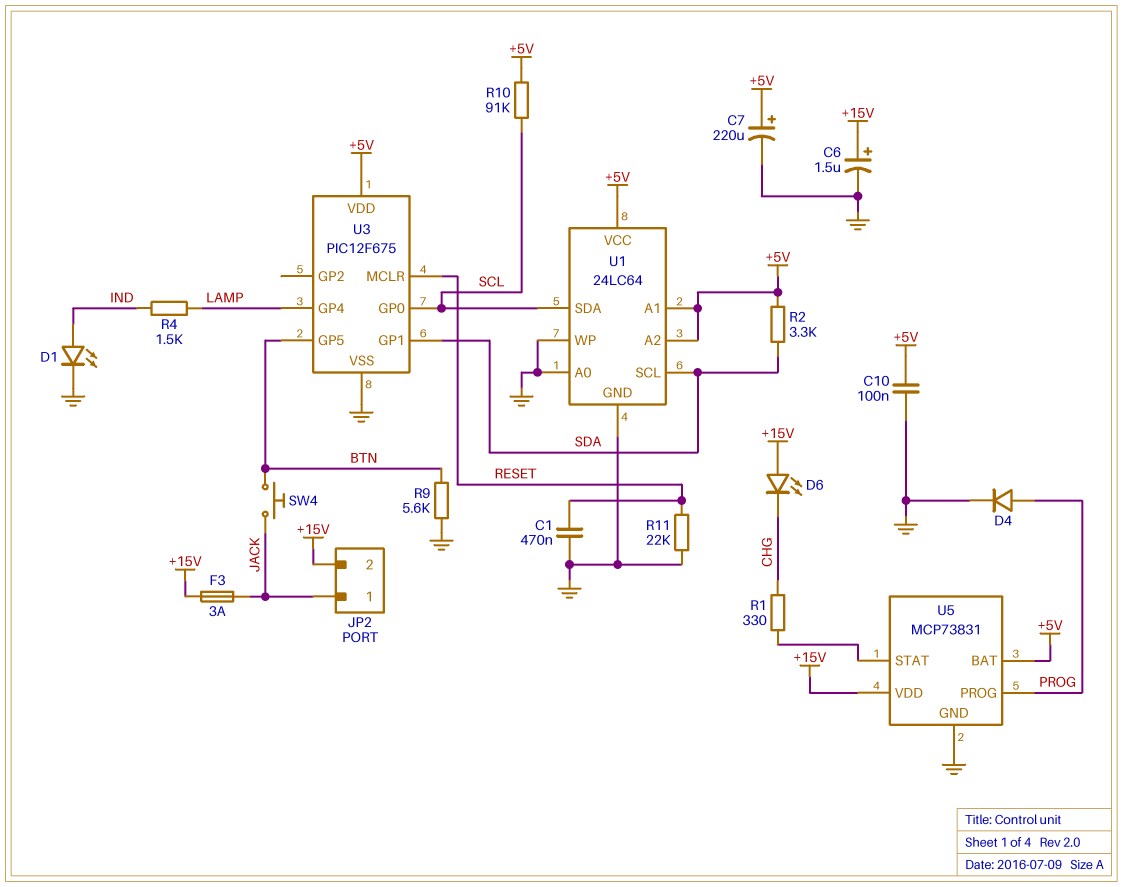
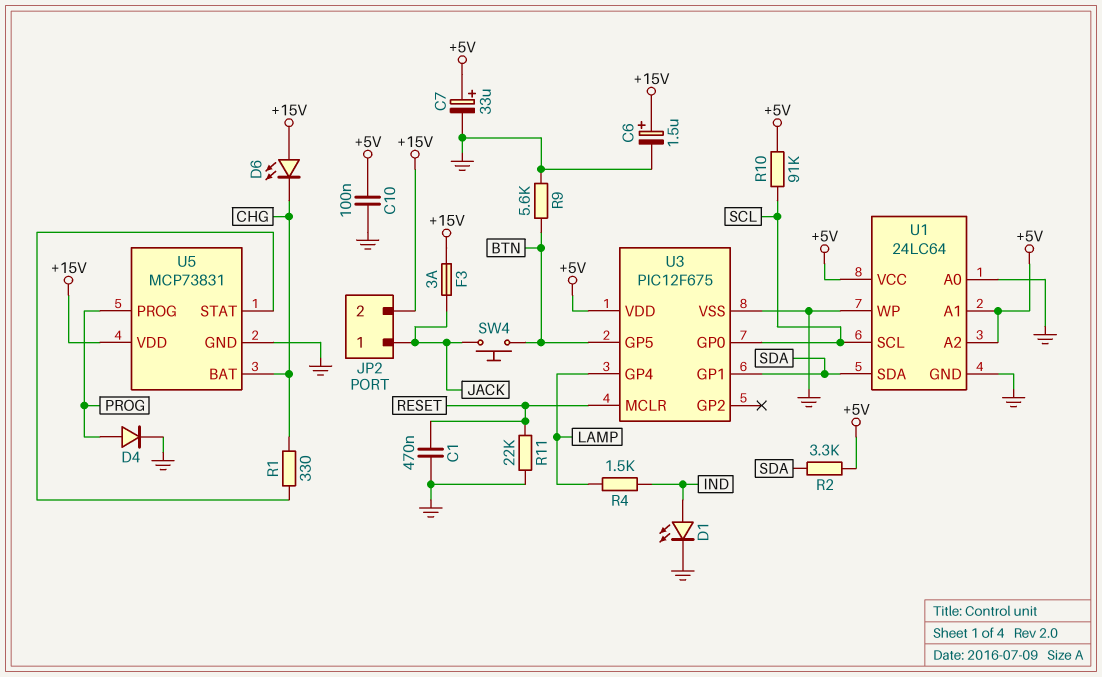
C7: 220uF (plus +5V, minus GND) -> 33uF (plus +5V, minus GND)
U1 pin SCL: SDA -> SCL
U1 pin SDA: SCL -> SDA
U5 pin BAT: +5V -> CHG

